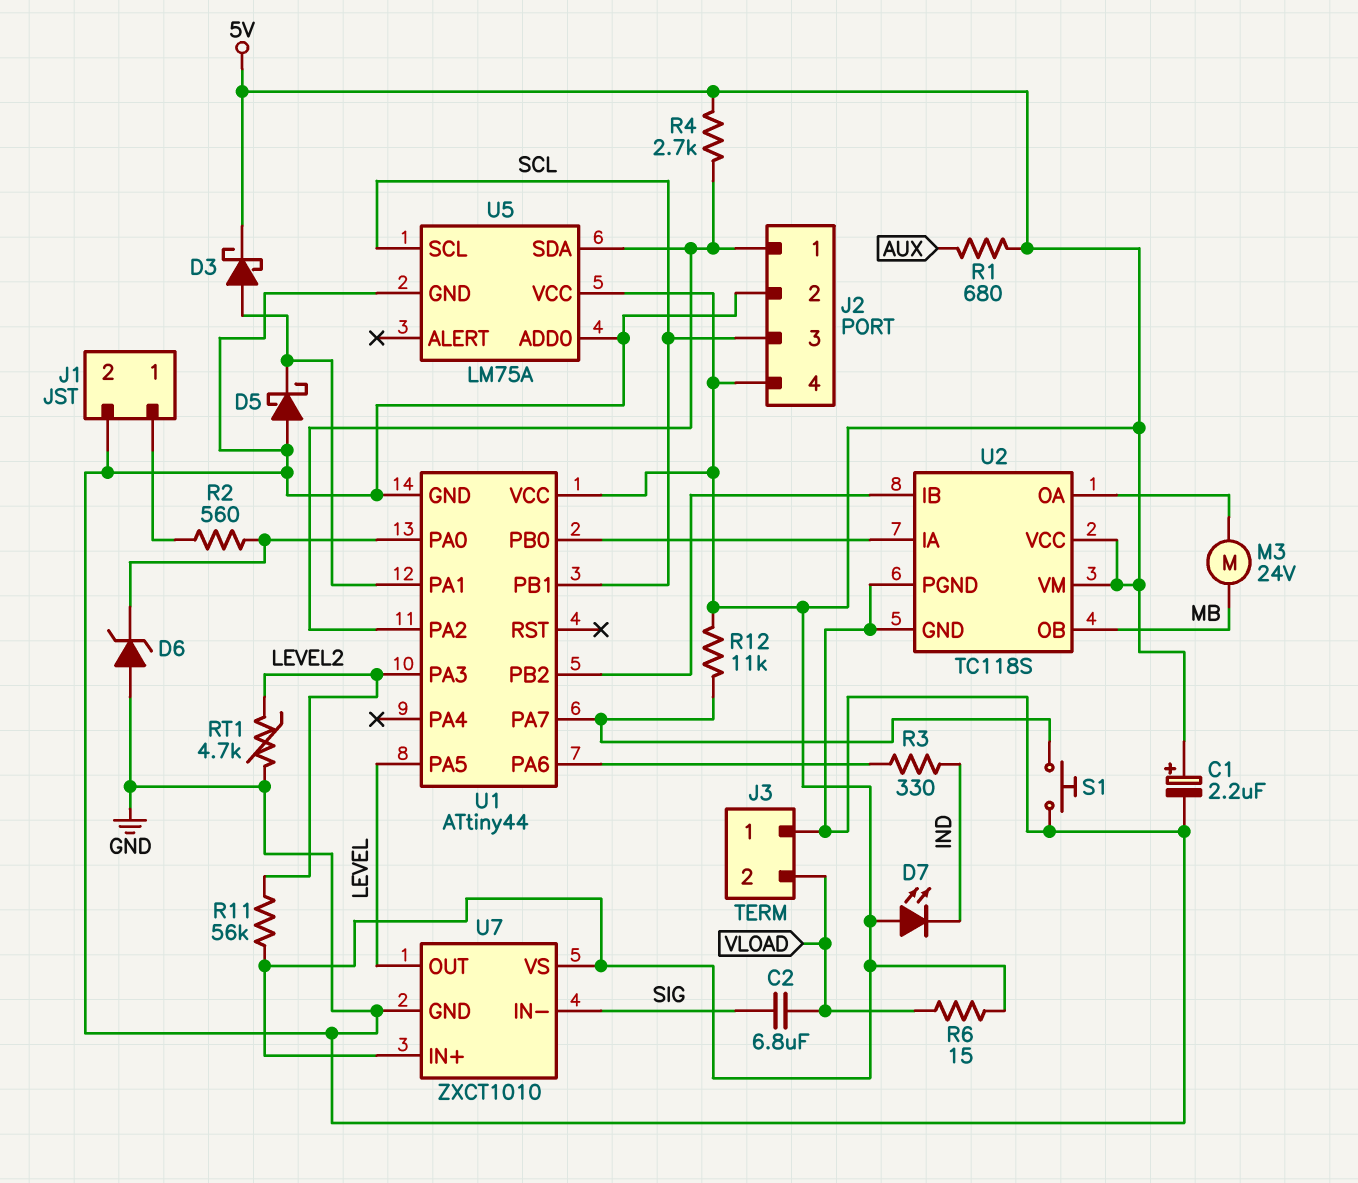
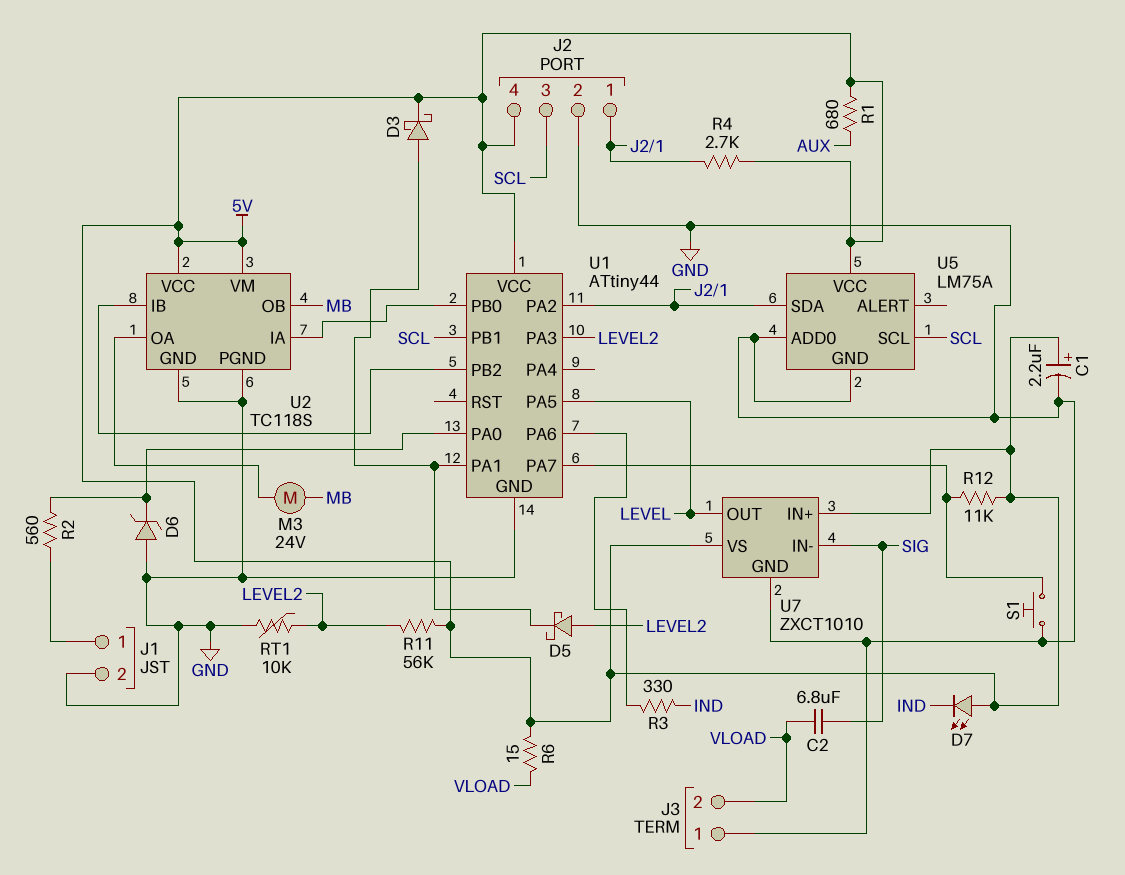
D5: schottky (A GND, K U1/PA1) -> schottky (A LEVEL2, K U1/PA1)
RT1: 4.7k (GND, LEVEL2) -> 10k (GND, LEVEL2)

